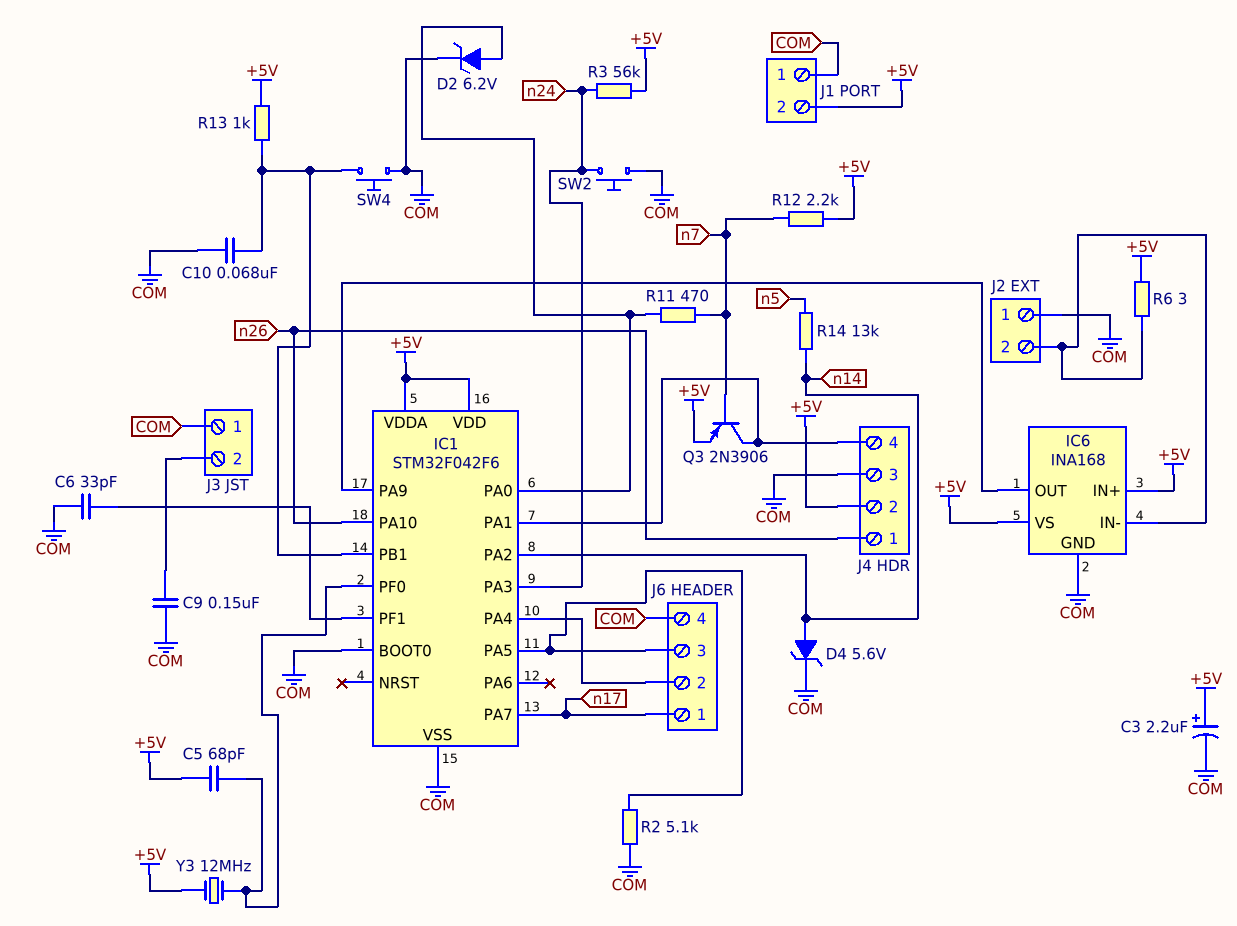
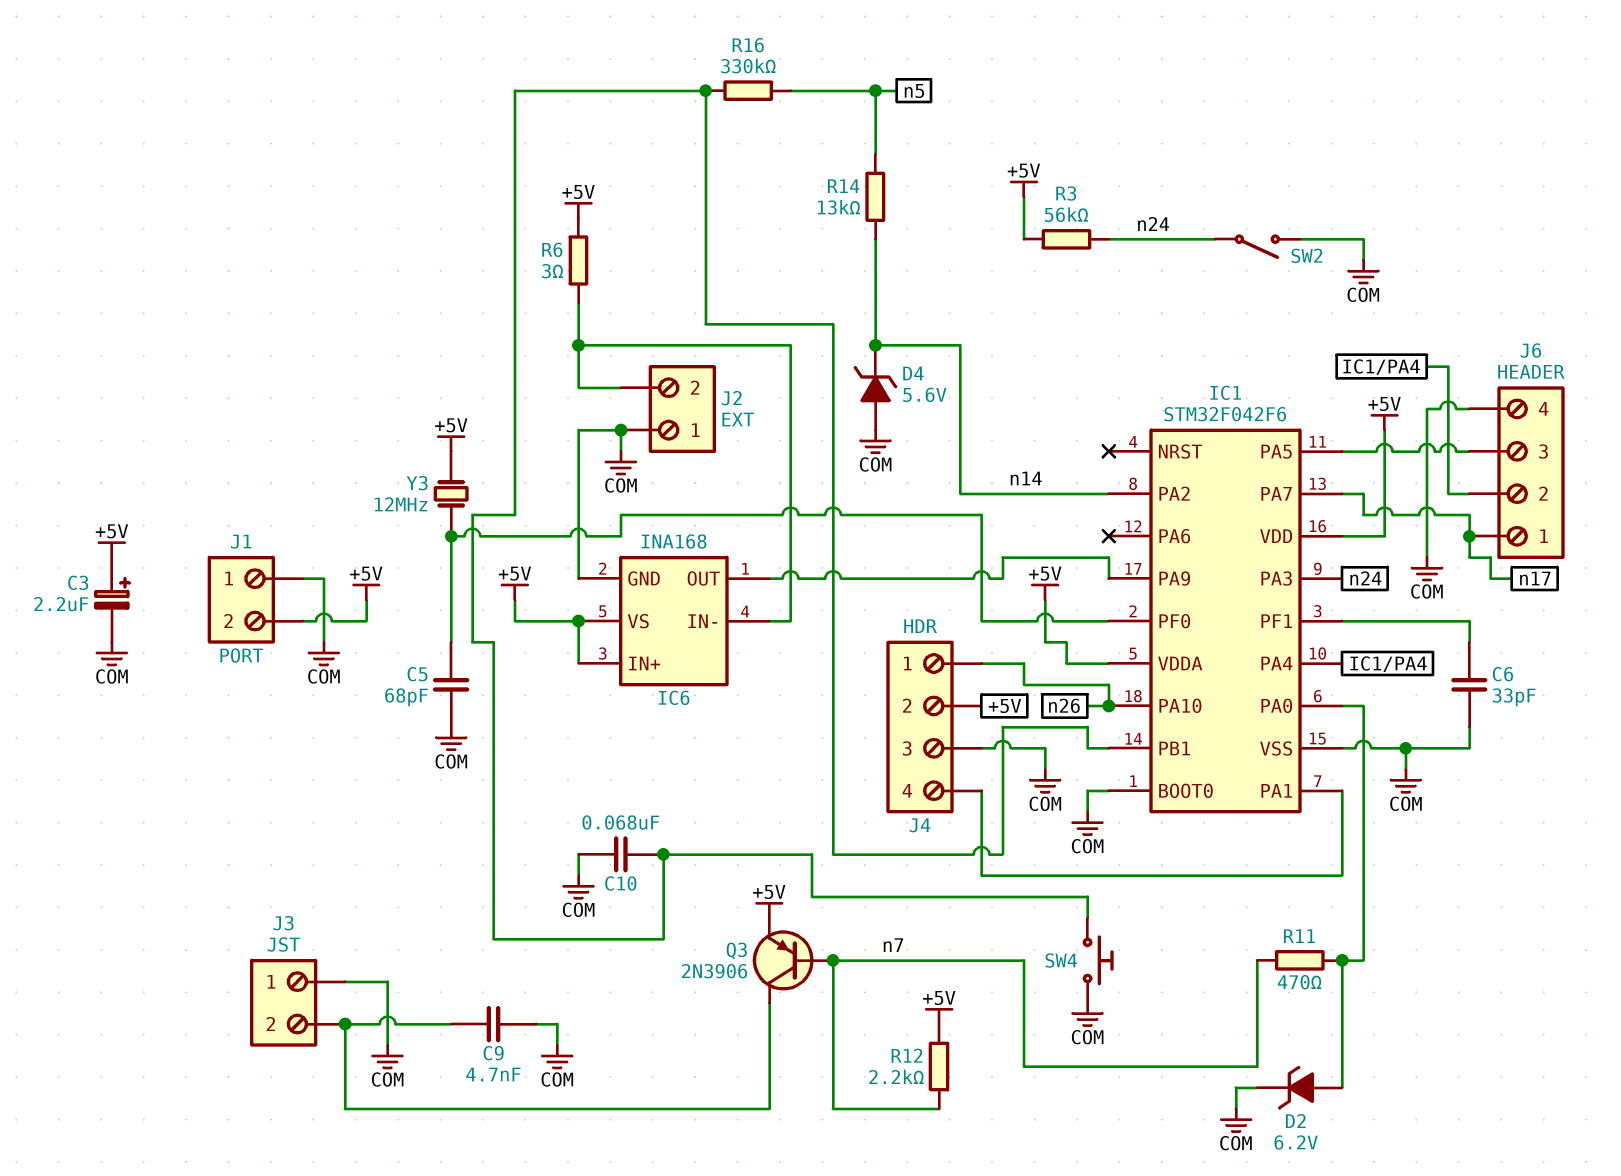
C5: 68pF (+5V, IC1/PF0) -> 68pF (COM, IC1/PF0)
C9: 150nF (COM, J3/2) -> 4.7nF (COM, J3/2)
D4: zener 5.6V (A n14, K COM) -> zener 5.6V (A COM, K n14)
Q3: PNP 2N3906 (B n7, C IC1/PA1, E +5V) -> PNP 2N3906 (B n7, C J3/2, E +5V)
R2: 5.1k (COM, IC1/PA5) -> none
R13: 1k (+5V, IC1/PB1) -> none
R16: none -> 330k (IC1/PB1, n5)
SW2: button (COM, n24) -> switch (COM, n24)

